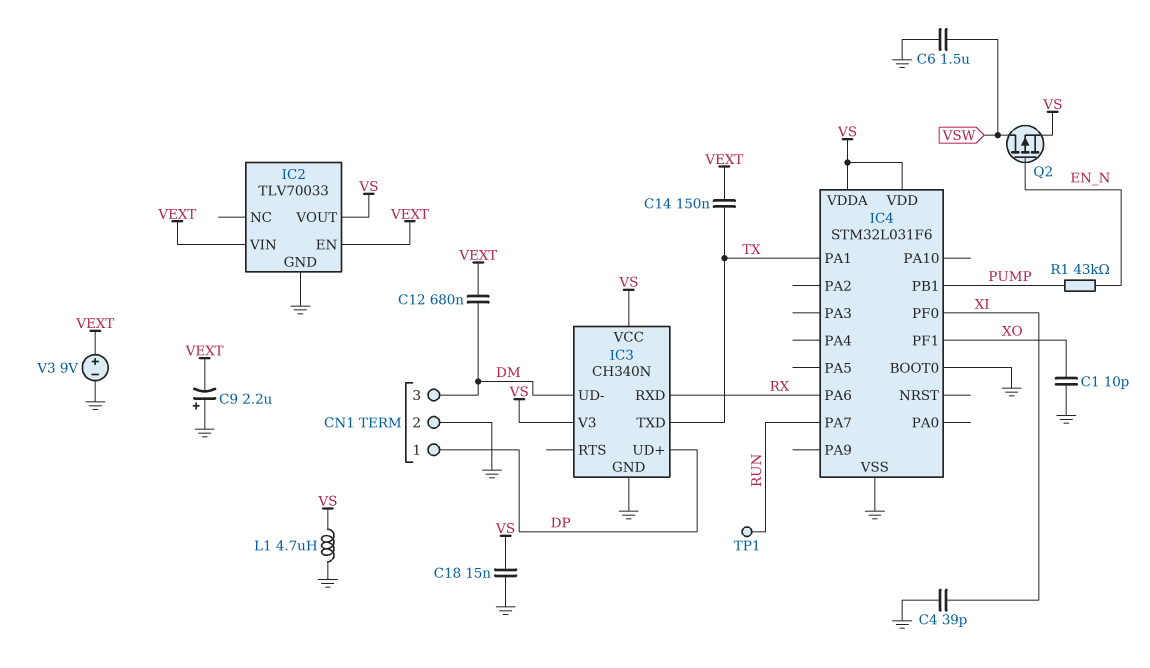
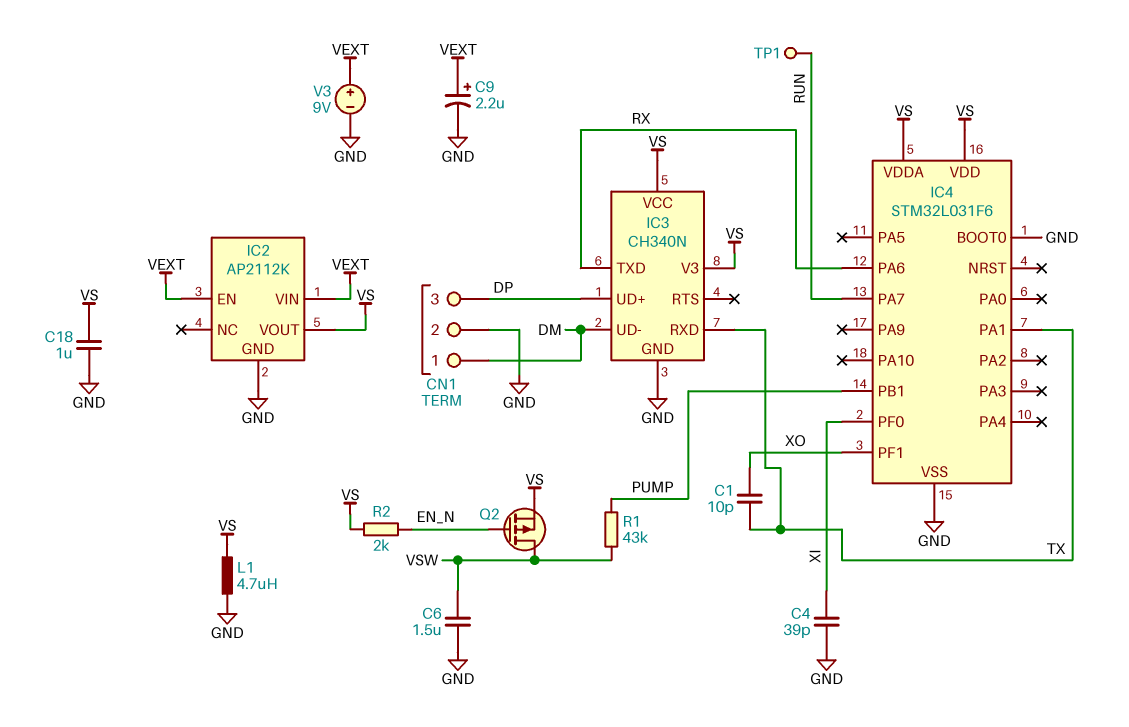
C1: 10pF (GND, XO) -> 10pF (TX, XO)
C9: 2.2uF (plus GND, minus VEXT) -> 2.2uF (plus VEXT, minus GND)
C12: 680nF (DM, VEXT) -> none
C14: 150nF (TX, VEXT) -> none
C18: 15nF (GND, VS) -> 1uF (GND, VS)
CN1 pin 1: DP -> DM
CN1 pin 3: DM -> DP
IC2: TLV70033 -> AP2112K
IC3 pin RXD: RX -> TX
IC3 pin TXD: TX -> RX
R1: 43k (EN_N, PUMP) -> 43k (PUMP, VSW)
R2: none -> 2k (EN_N, VS)

